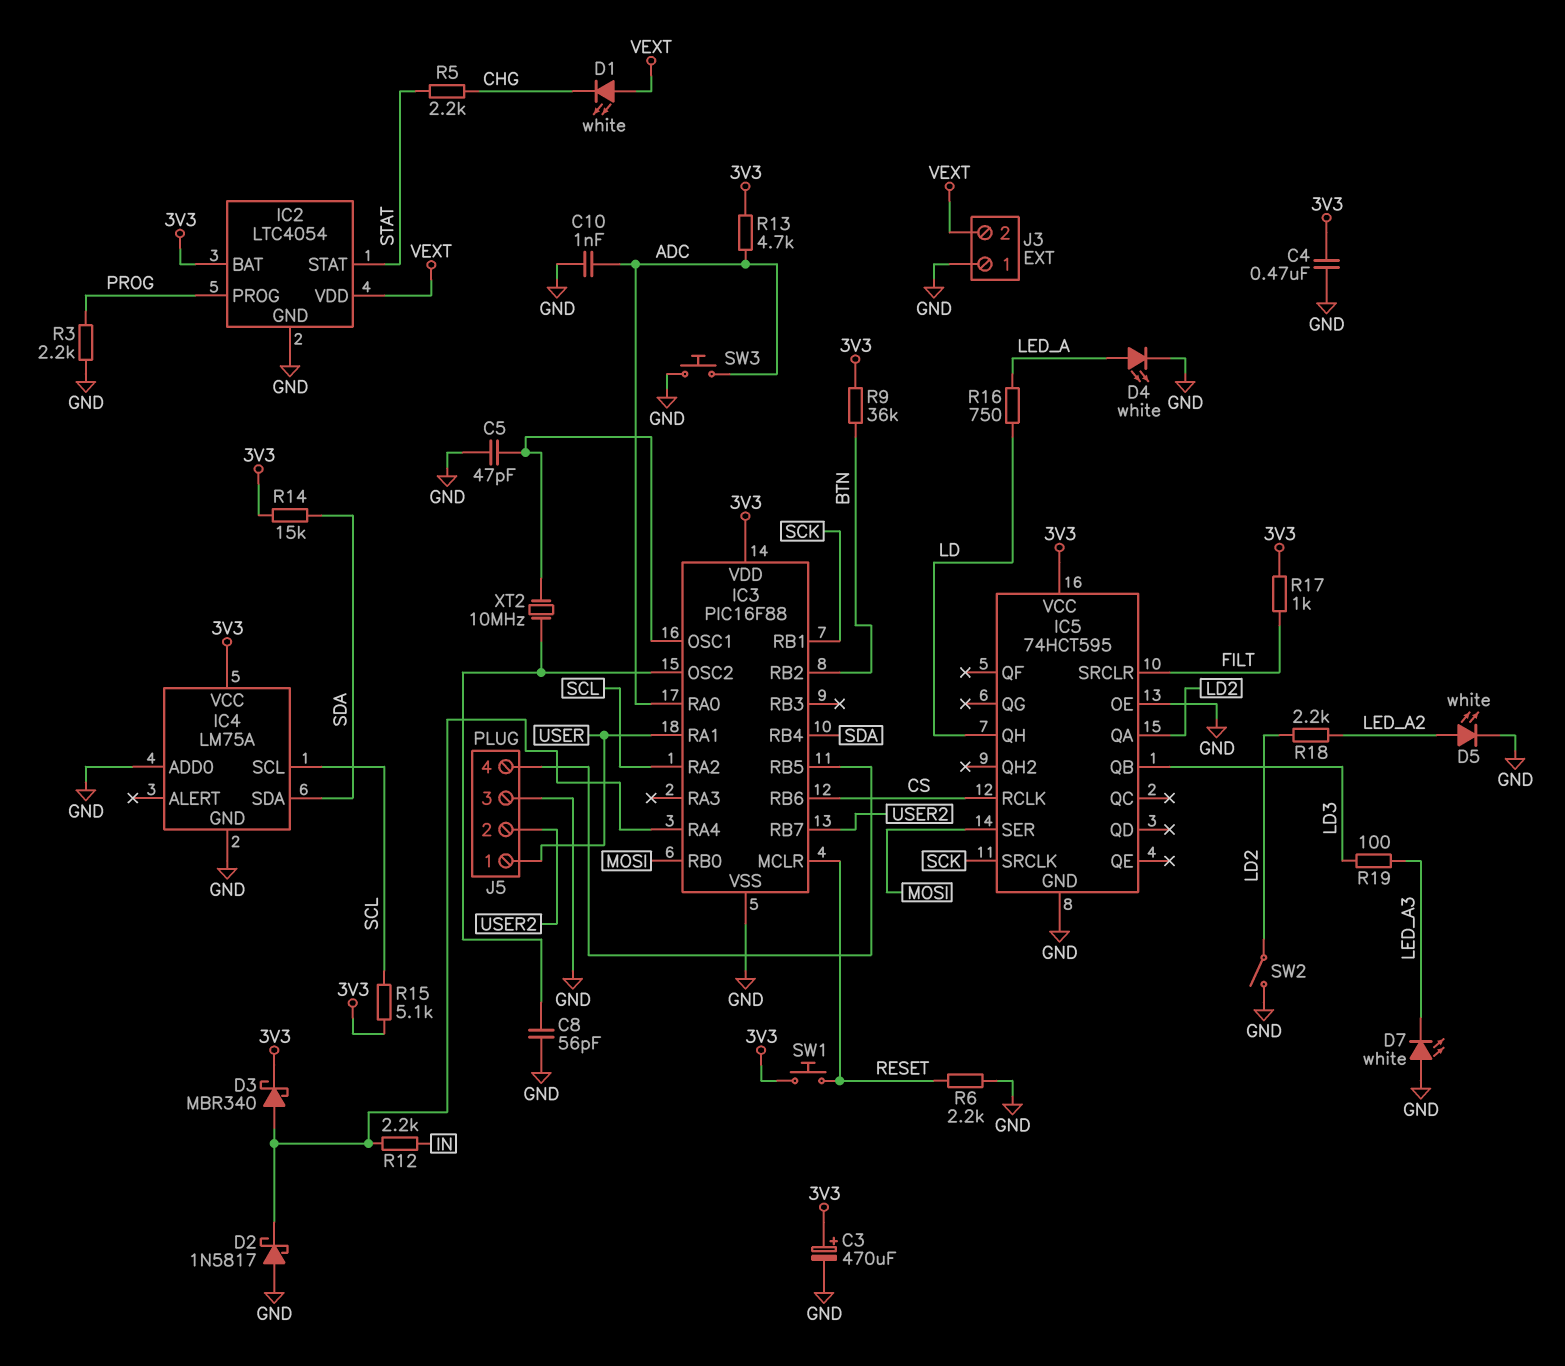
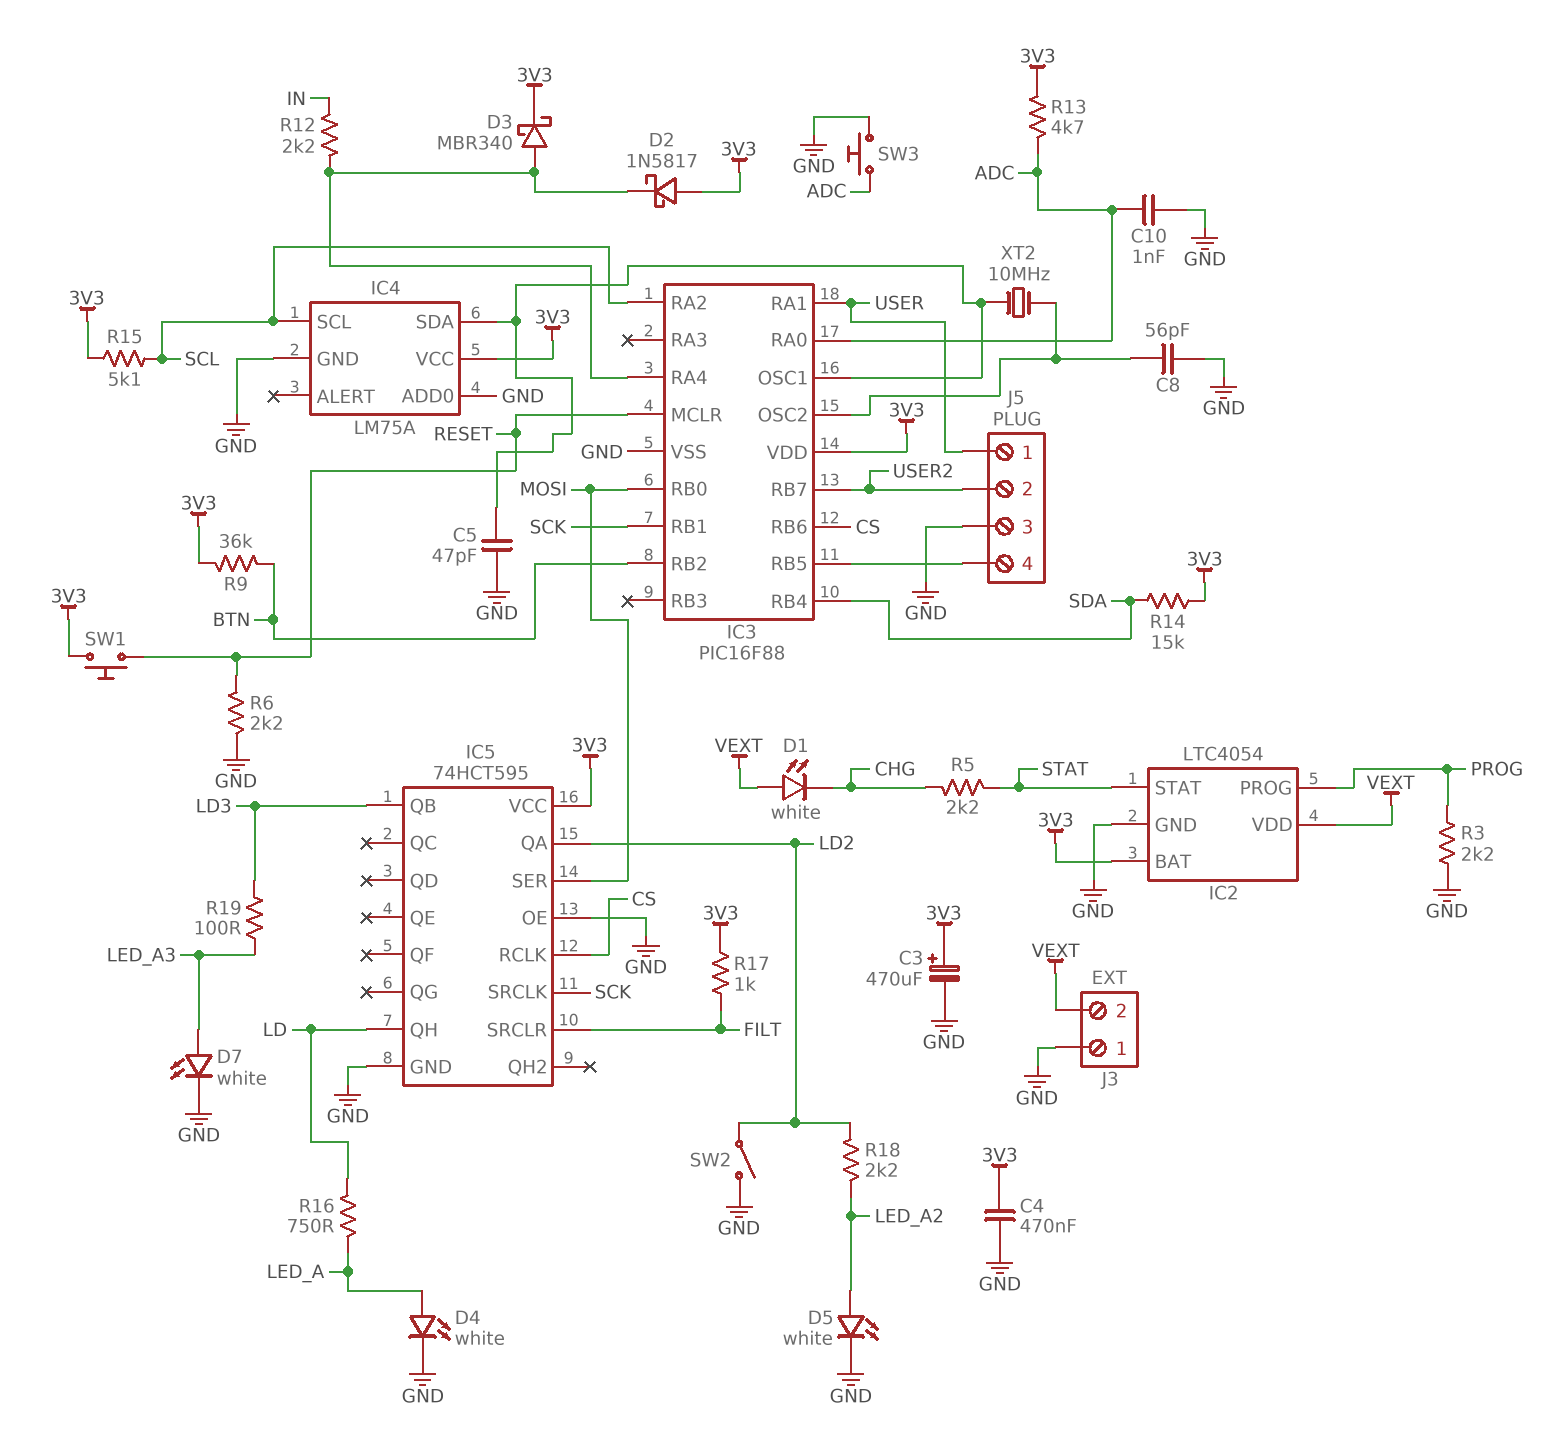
D2: schottky 1N5817 (A GND, K IC3/RA4) -> schottky 1N5817 (A 3V3, K IC3/RA4)
D7: LED white (A GND, K LED_A3) -> LED white (A LED_A3, K GND)
IC4 pin SDA: SDA -> IC3/OSC1

